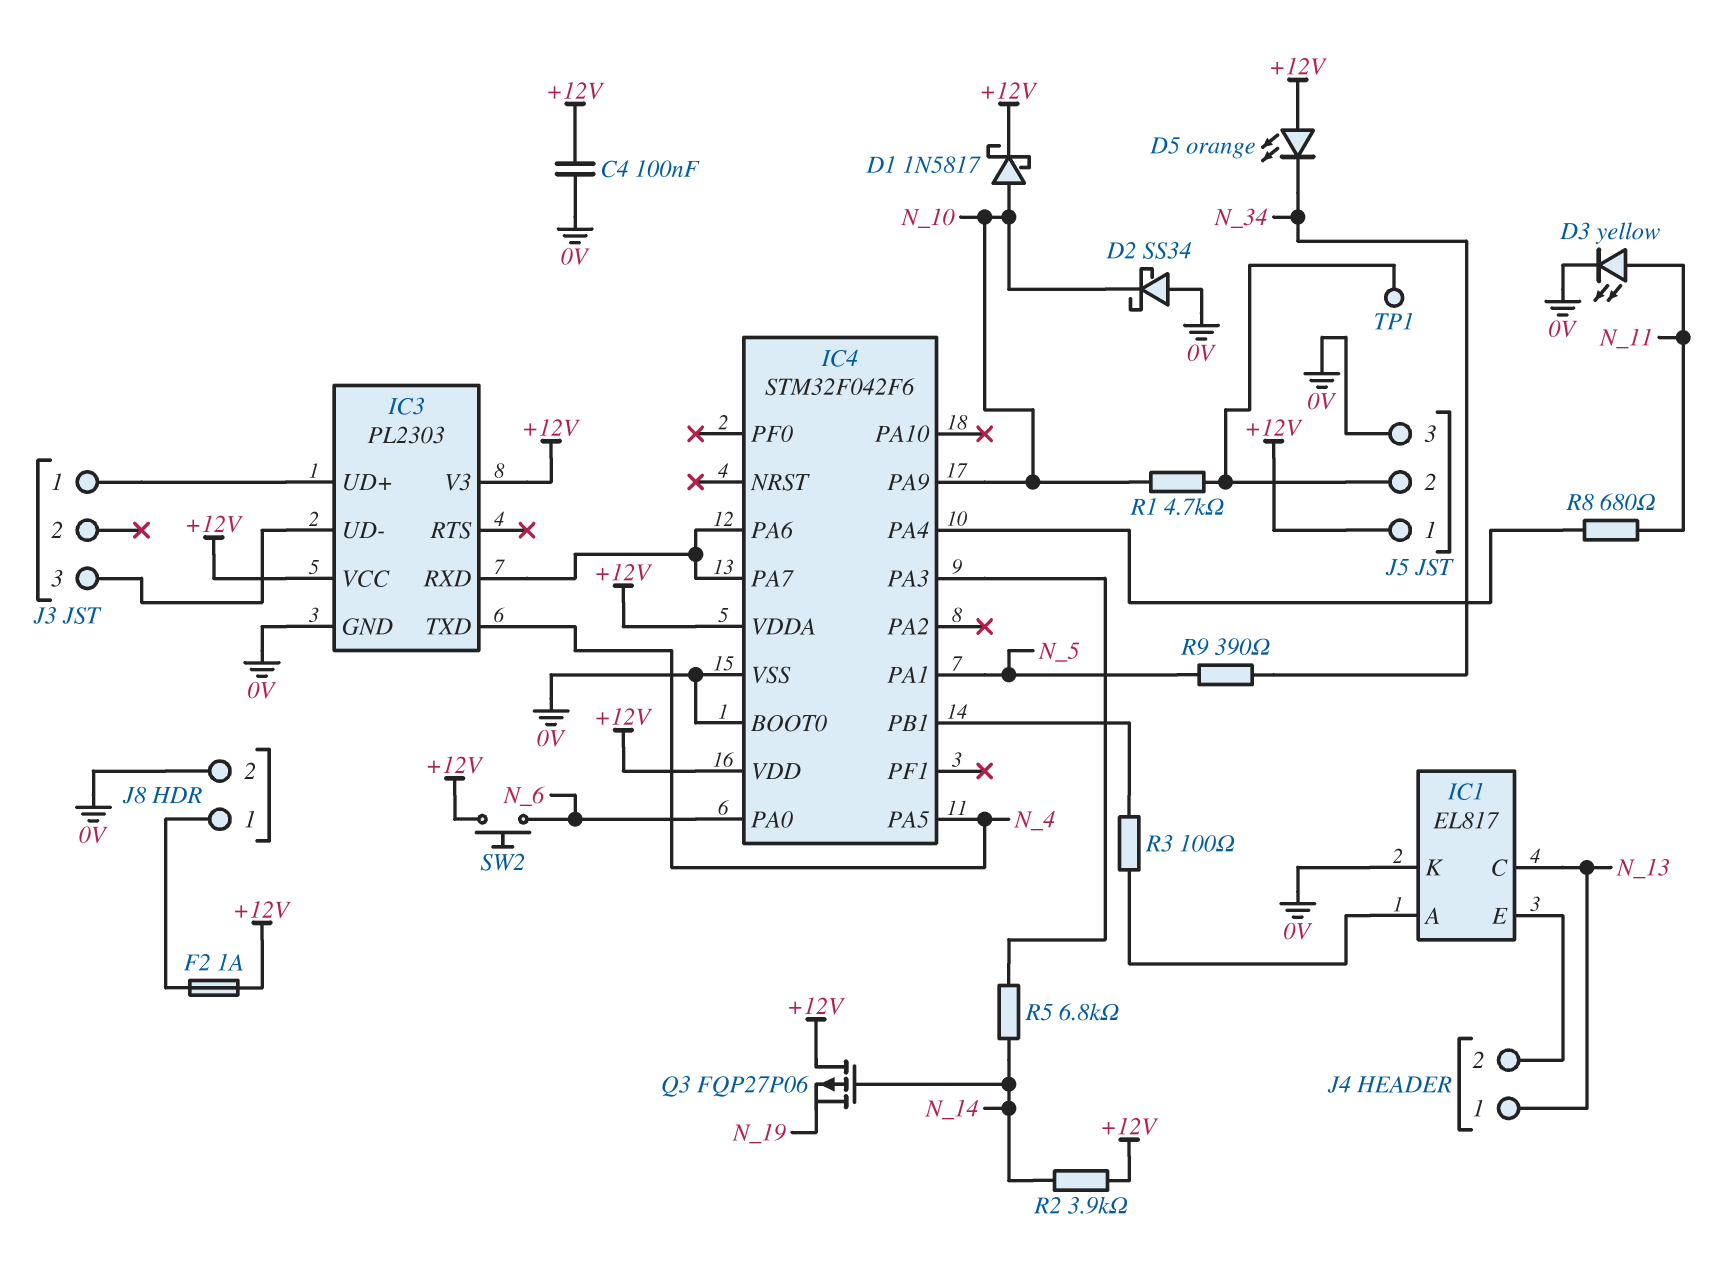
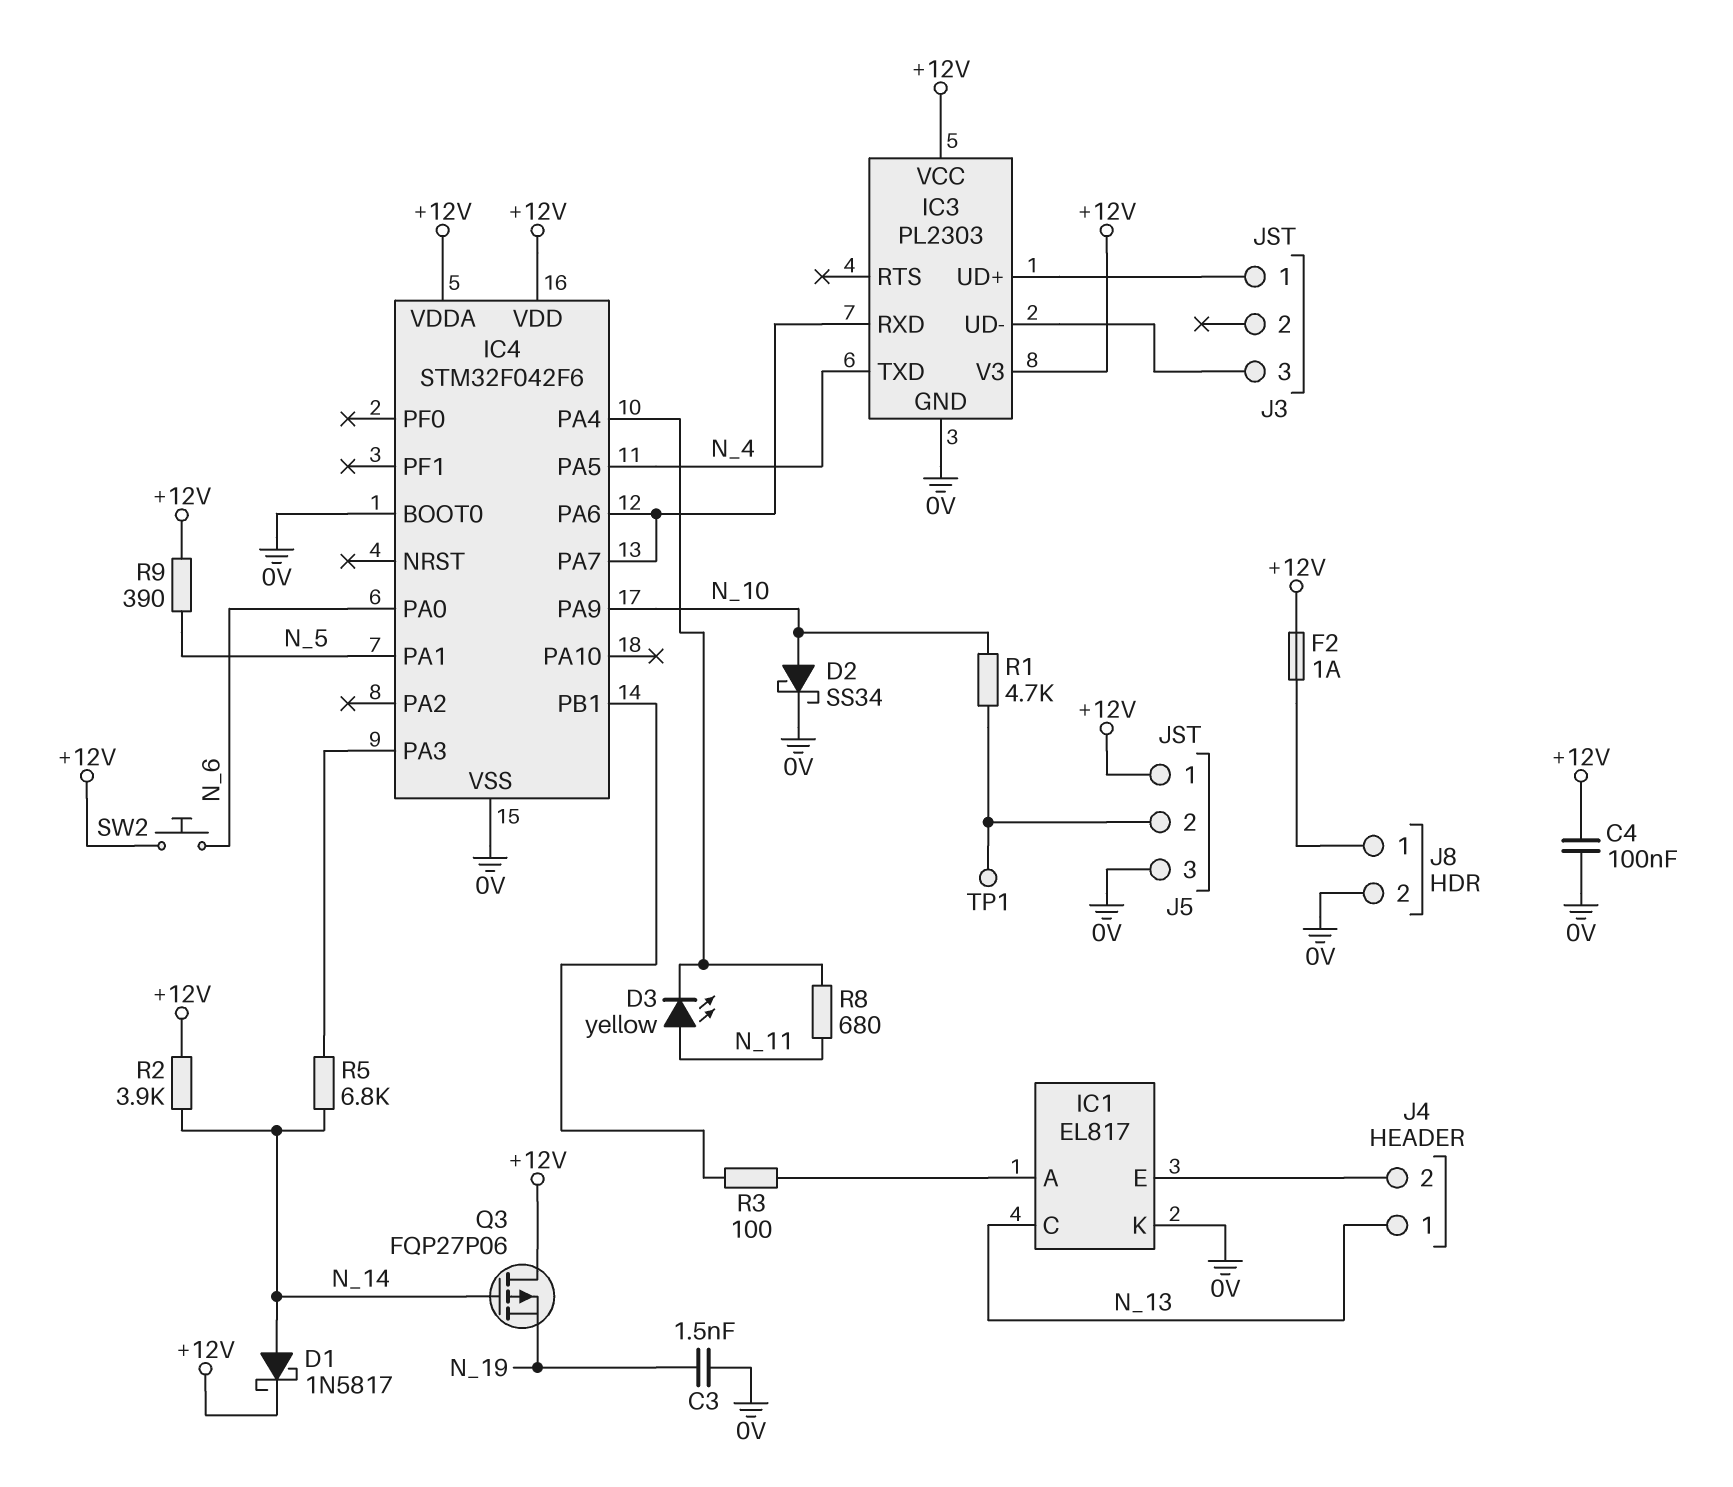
C3: none -> 1.5nF (0V, N_19)
D1: schottky 1N5817 (A N_10, K +12V) -> schottky 1N5817 (A N_14, K +12V)
D2: schottky SS34 (A 0V, K N_10) -> schottky SS34 (A N_10, K 0V)
D3: LED yellow (A N_11, K 0V) -> LED yellow (A N_11, K IC4/PA4)
D5: LED orange (A +12V, K N_34) -> none
R9: 390 (N_5, N_34) -> 390 (+12V, N_5)

